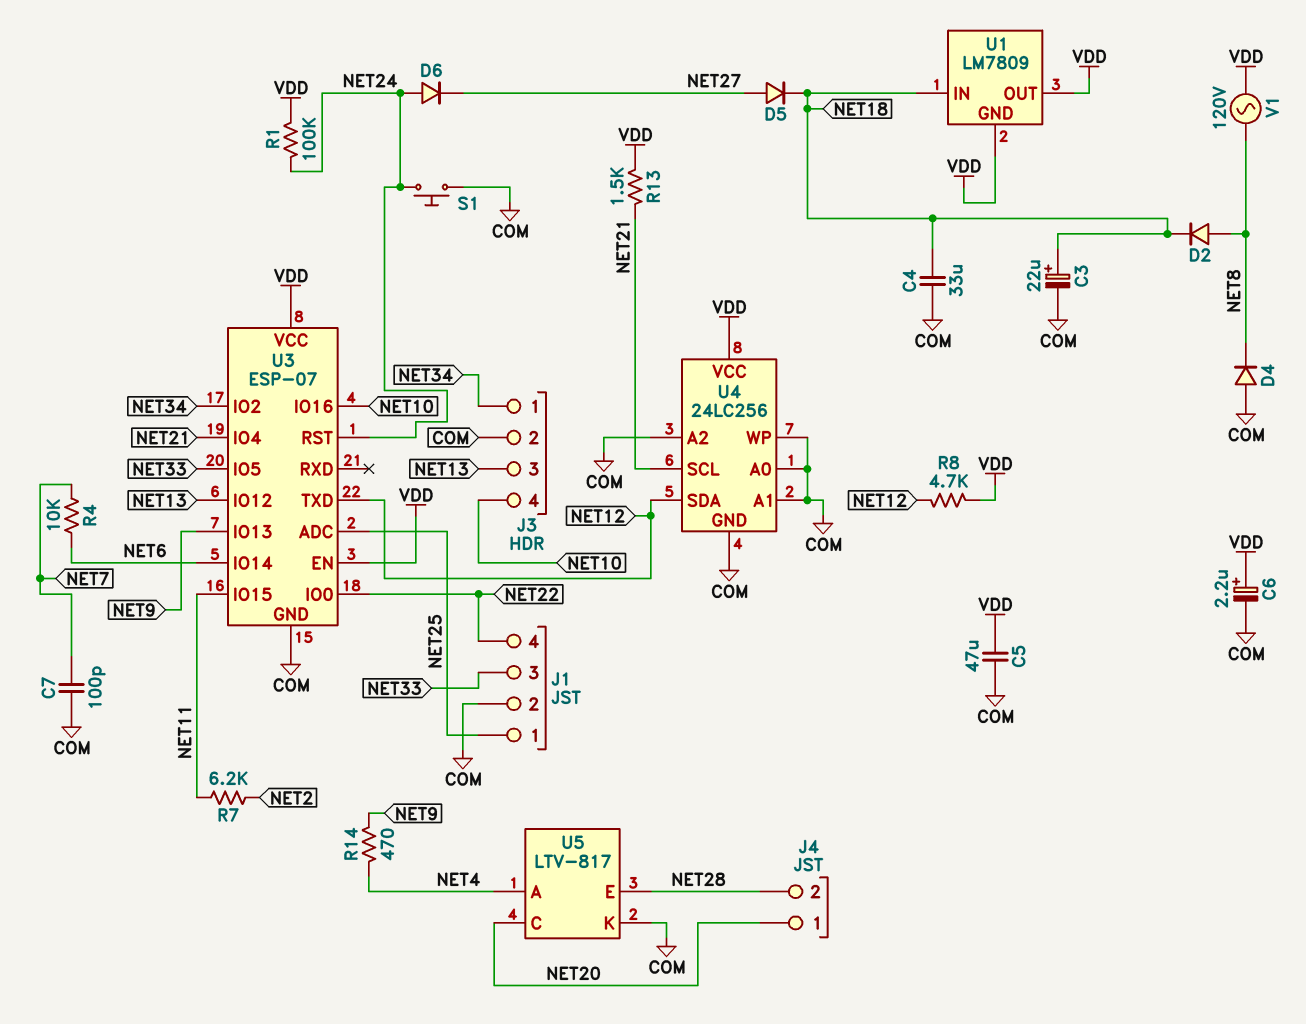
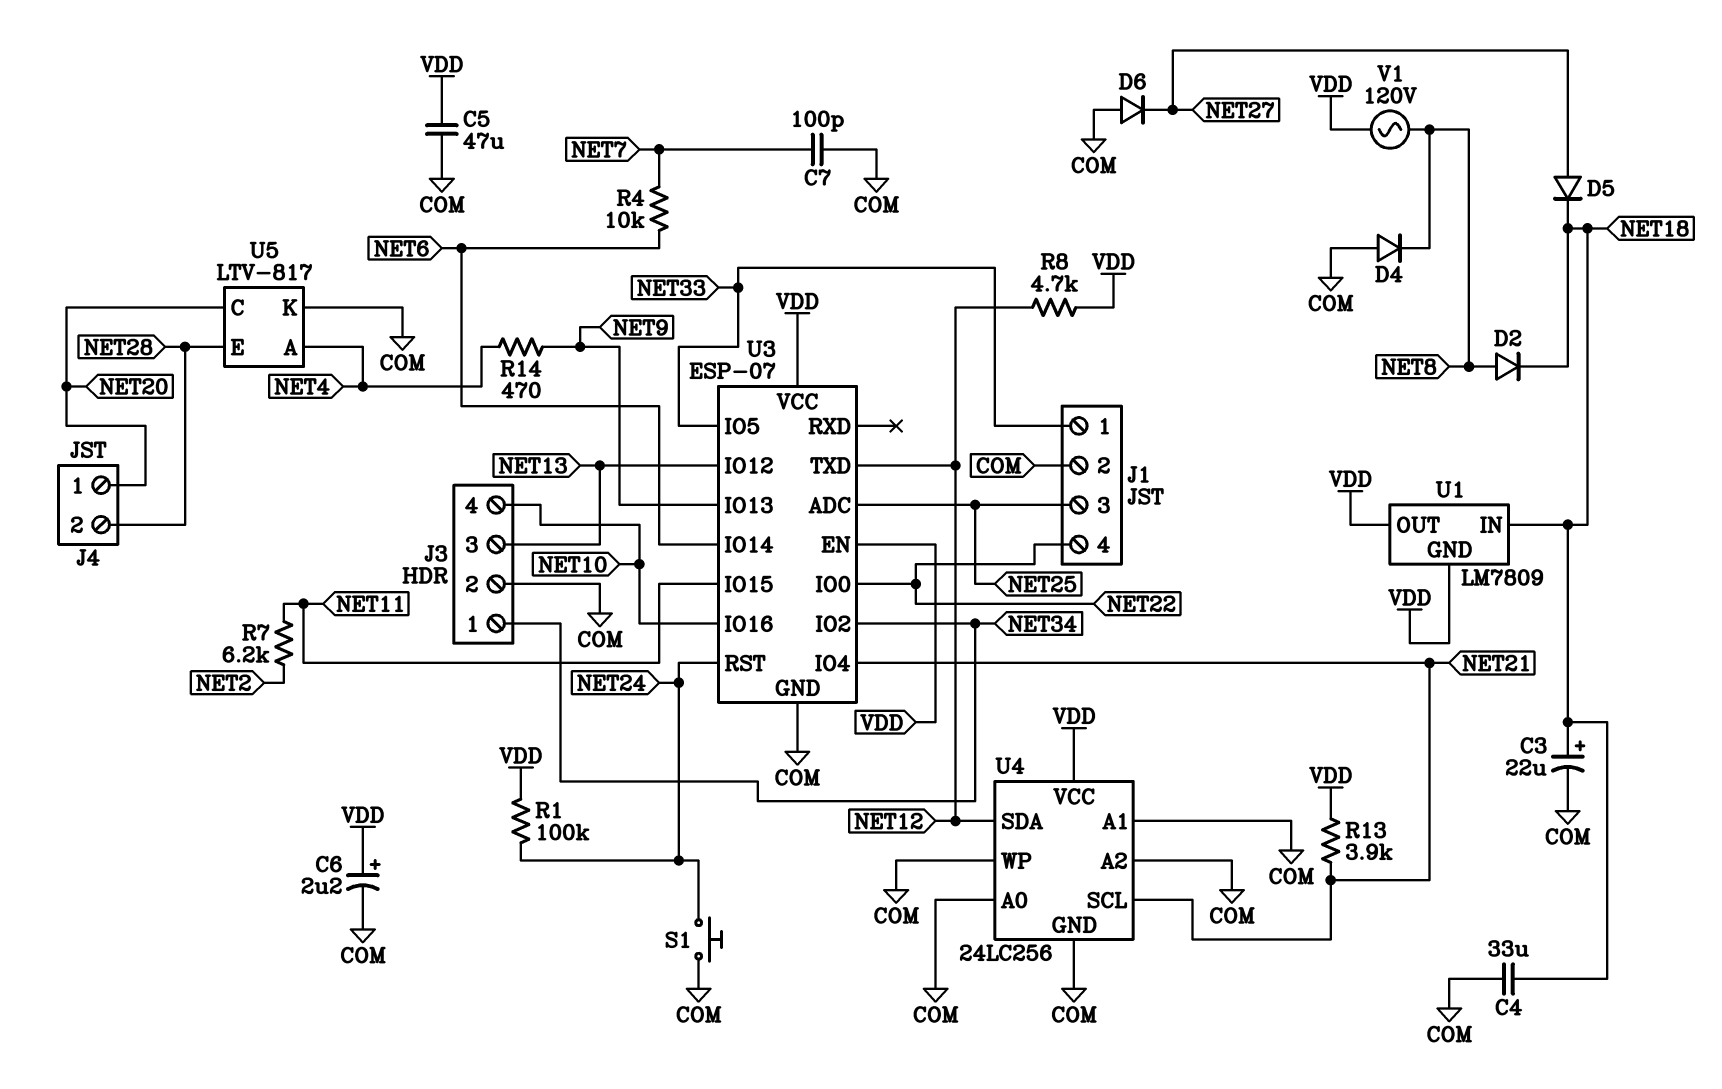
D6: diode (A NET24, K NET27) -> diode (A COM, K NET27)
J1 pin 1: NET25 -> NET33
J1 pin 3: NET33 -> NET25
R13: 1.5k (NET21, VDD) -> 3.9k (NET21, VDD)

